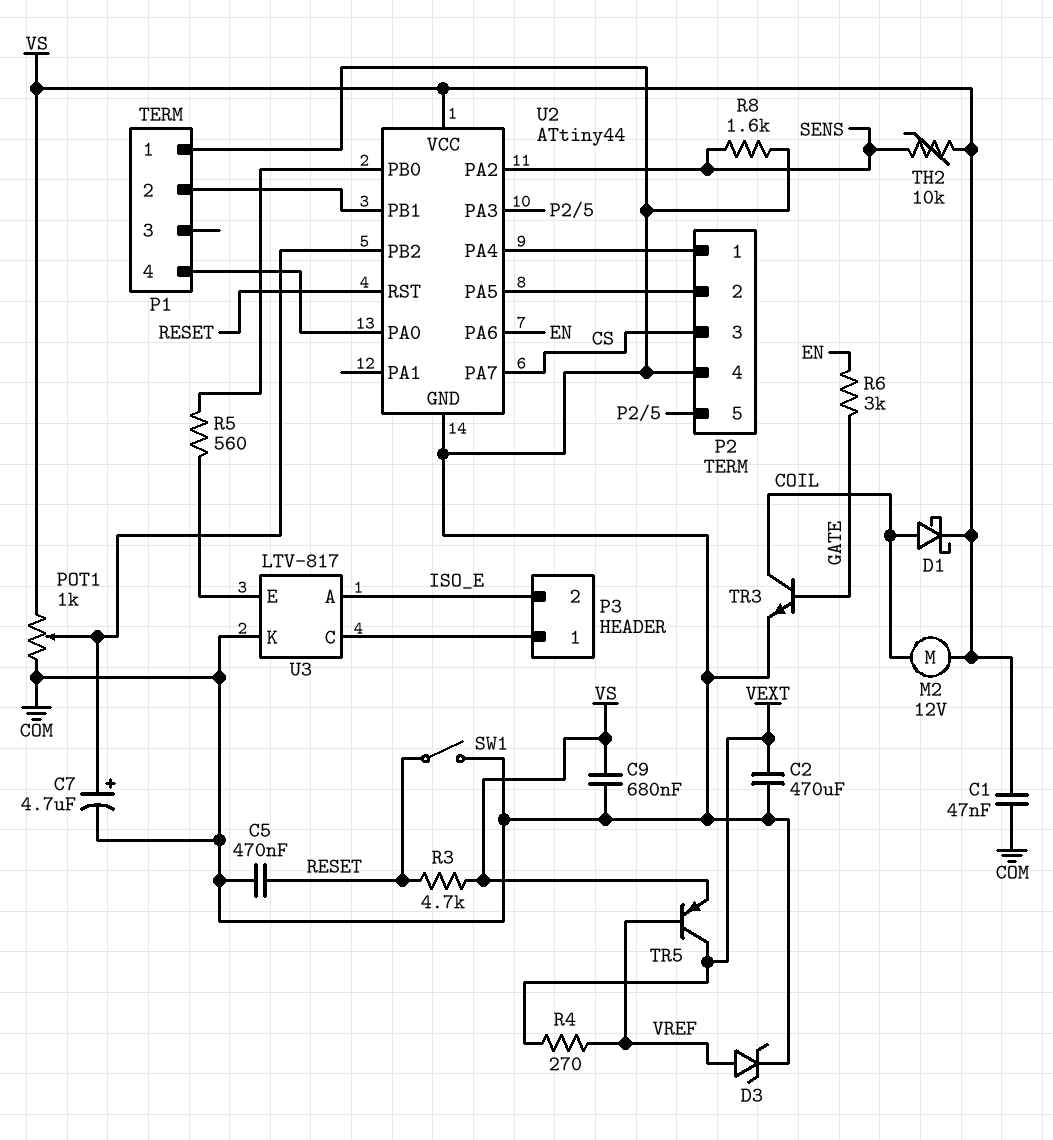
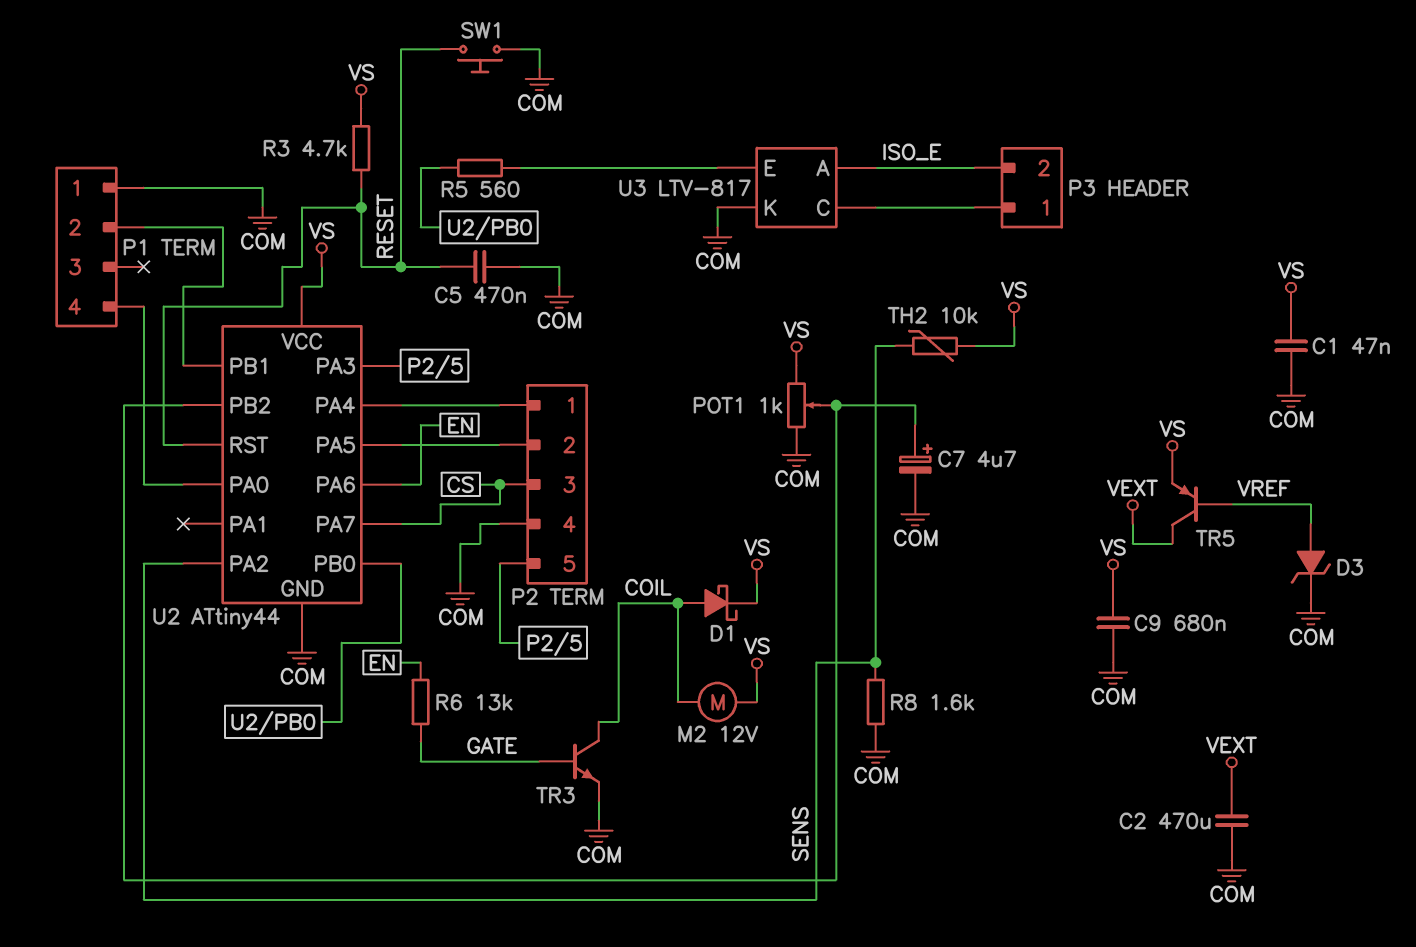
R4: 270 (VEXT, VREF) -> none
R6: 3k (EN, GATE) -> 13k (EN, GATE)
SW1: switch (COM, RESET) -> button (COM, RESET)

